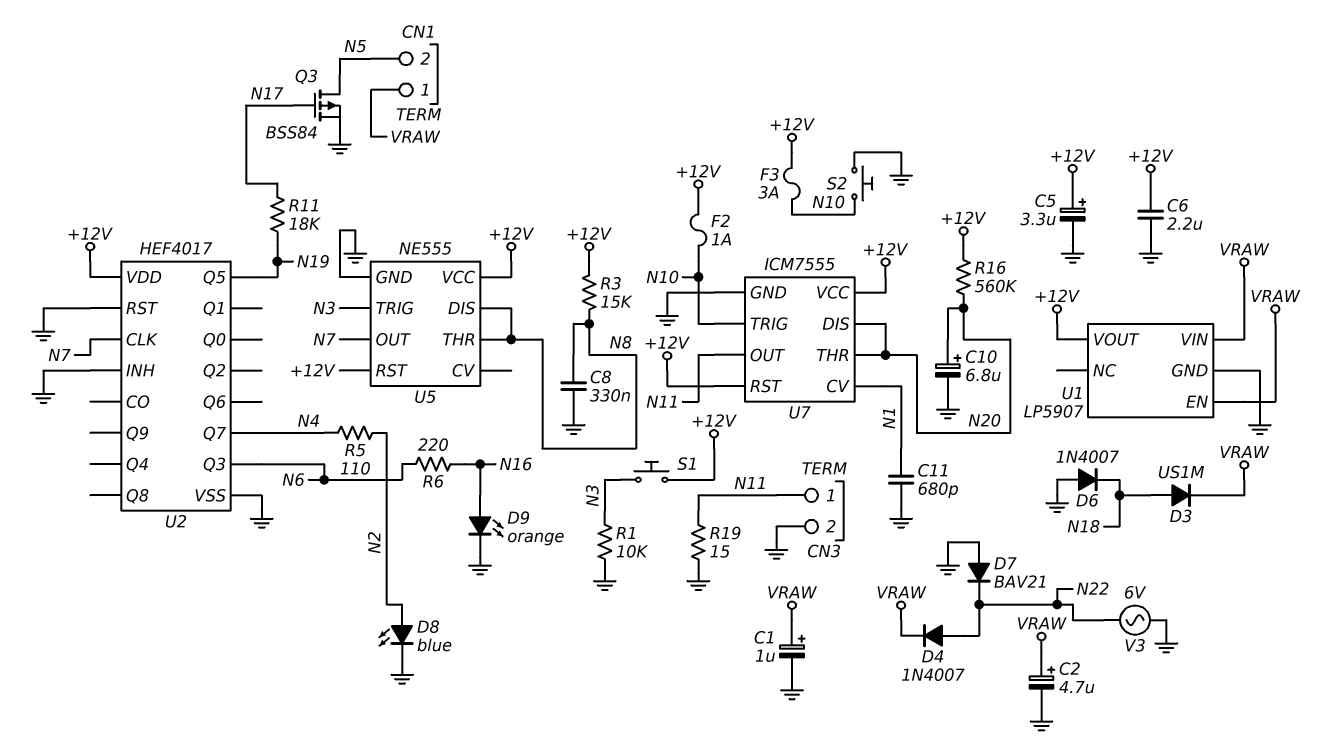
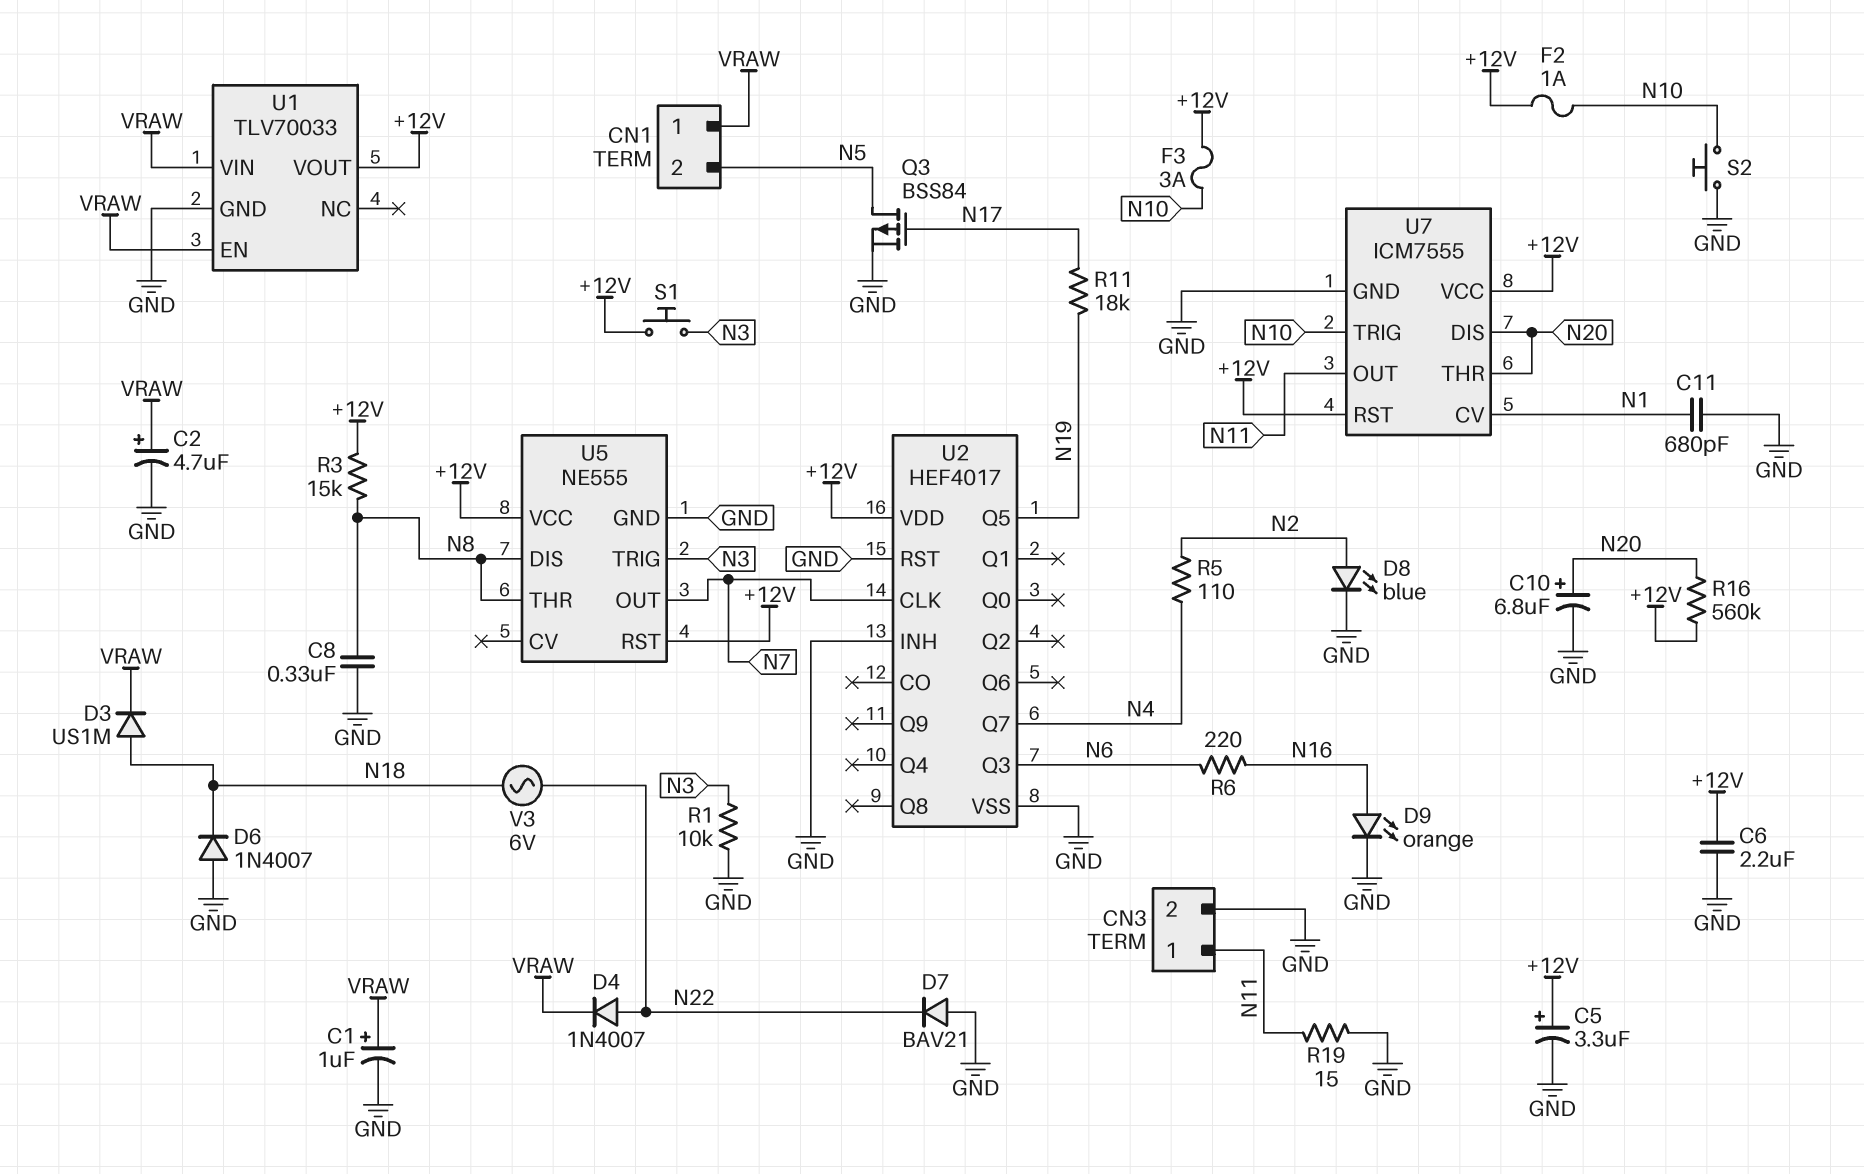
U1: LP5907 -> TLV70033
V3: AC 6V (GND, N22) -> AC 6V (N18, N22)

